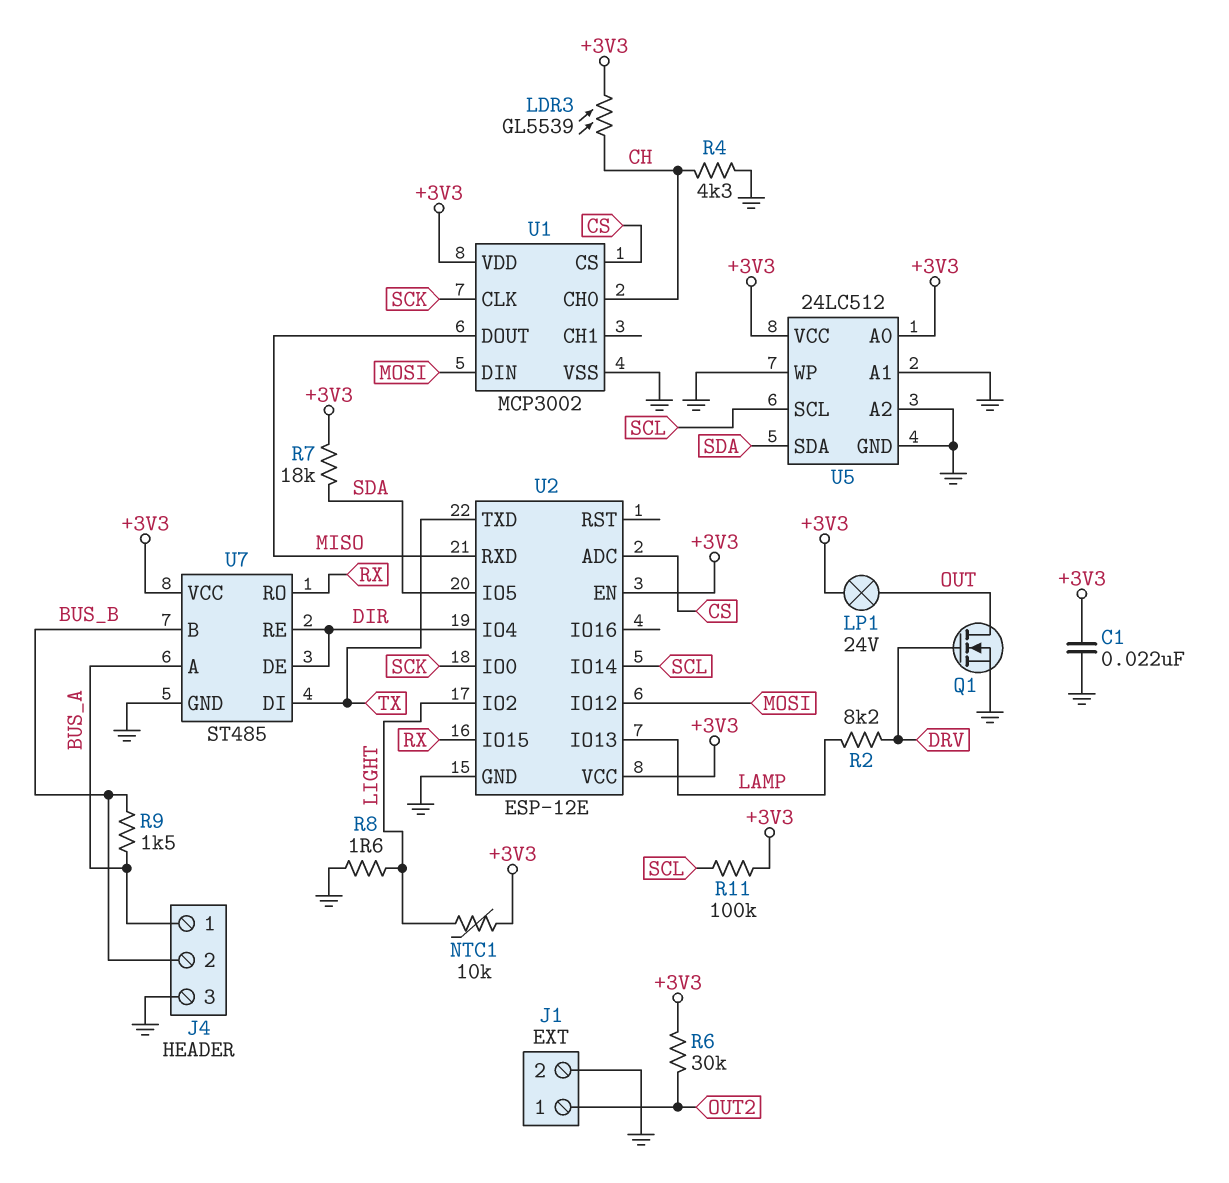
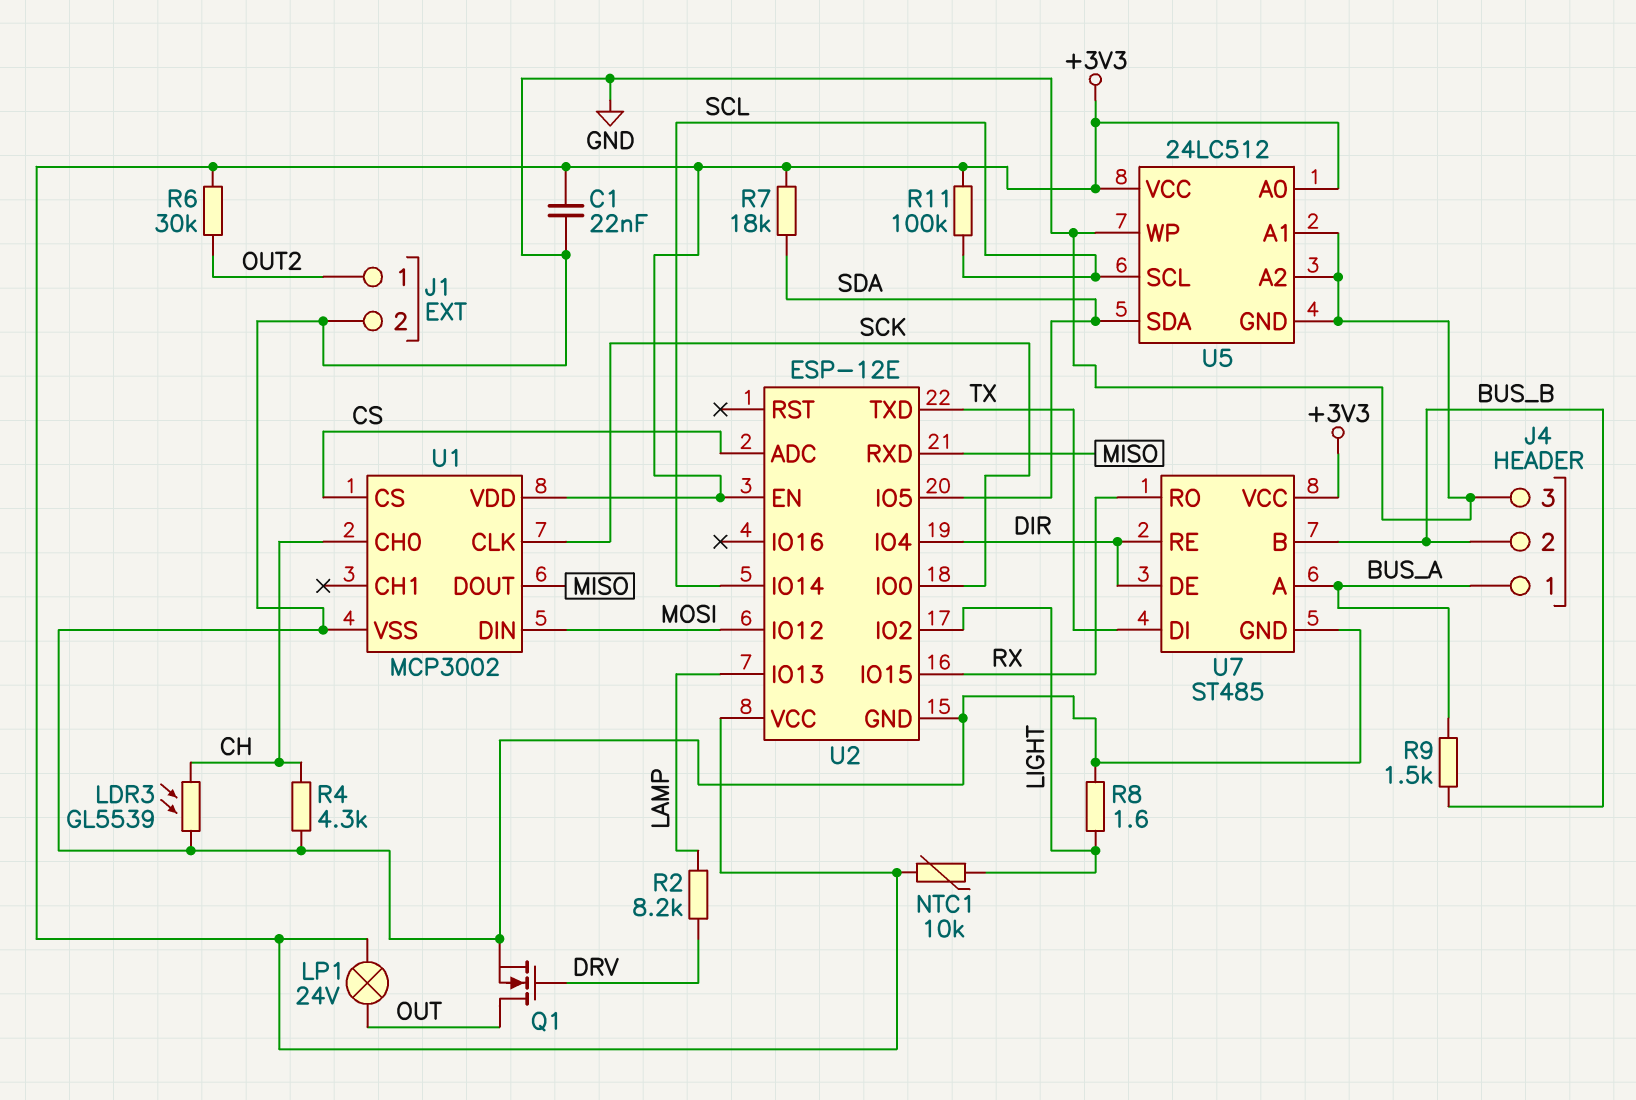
LDR3: GL5539 (+3V3, CH) -> GL5539 (CH, GND)

